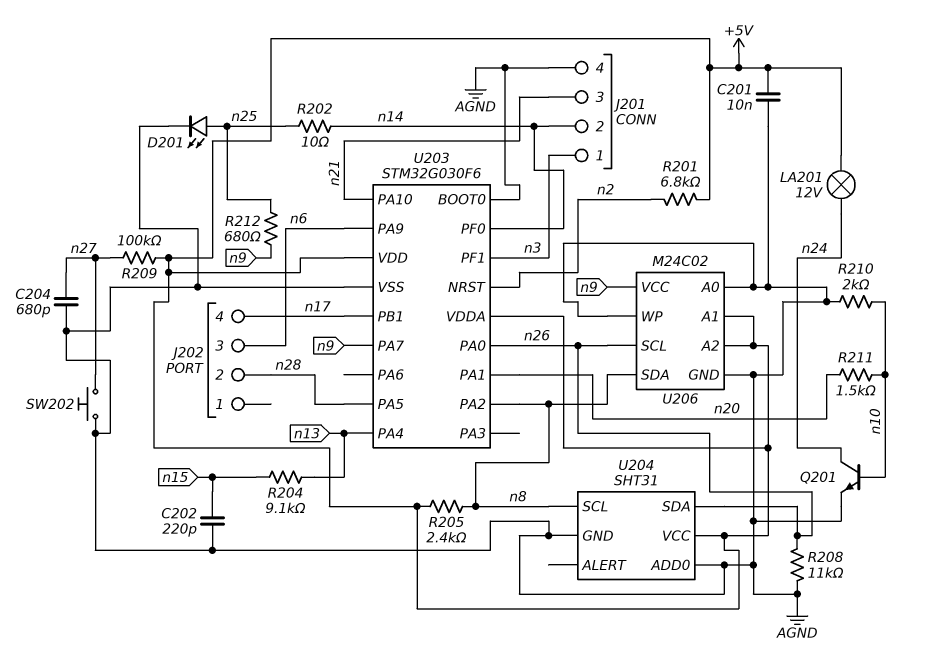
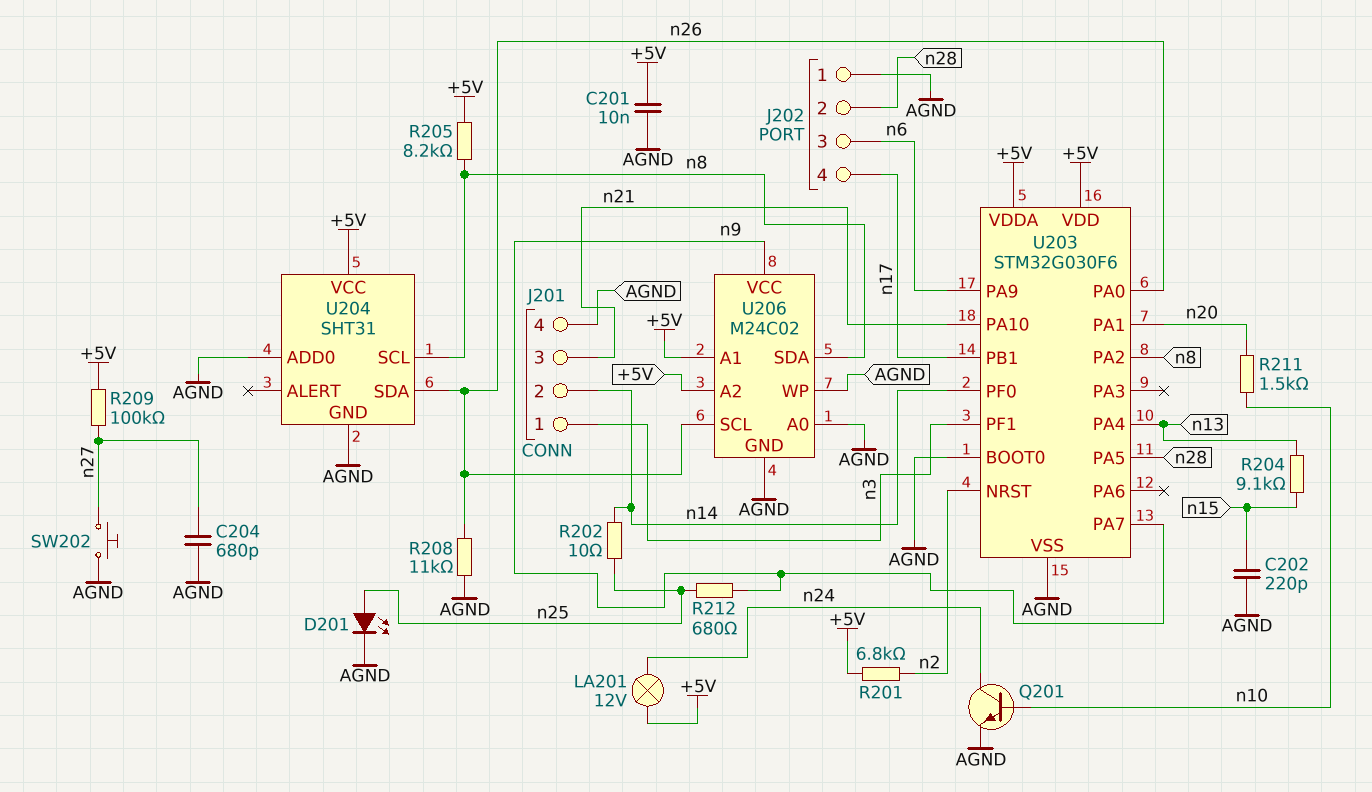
J202 pin 1: none -> AGND
R205: 2.4k (+5V, n8) -> 8.2k (+5V, n8)
R210: 2k (AGND, n10) -> none

